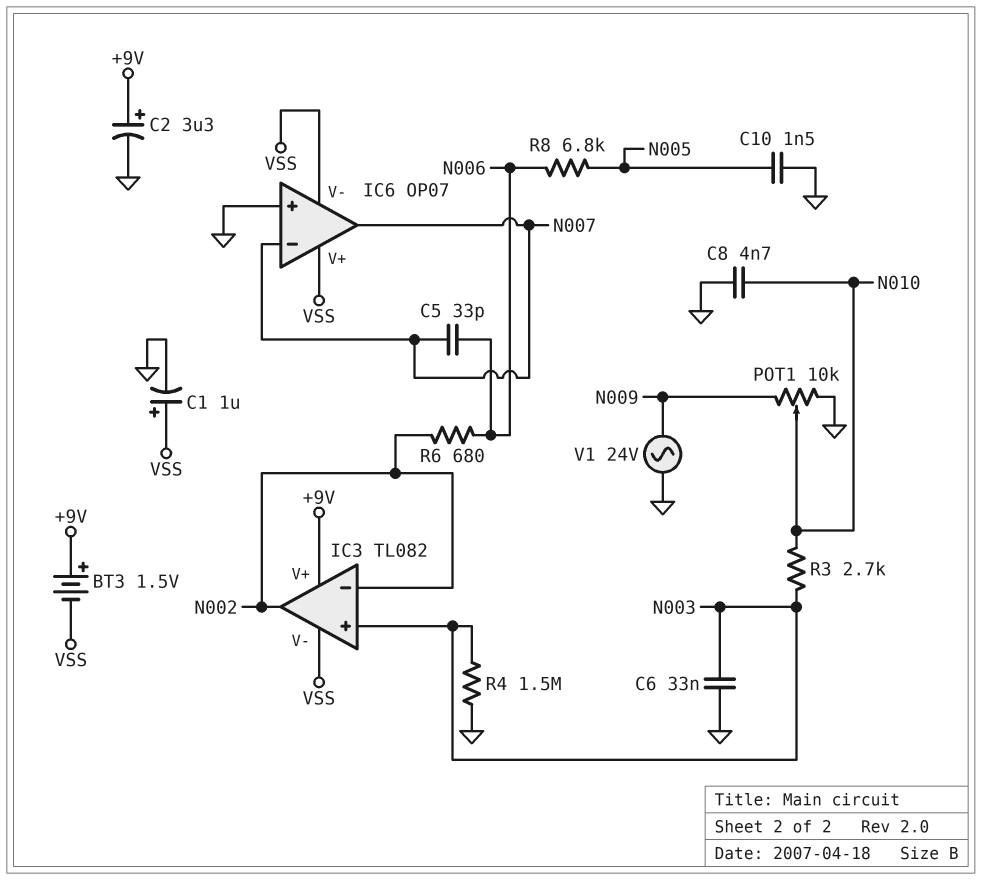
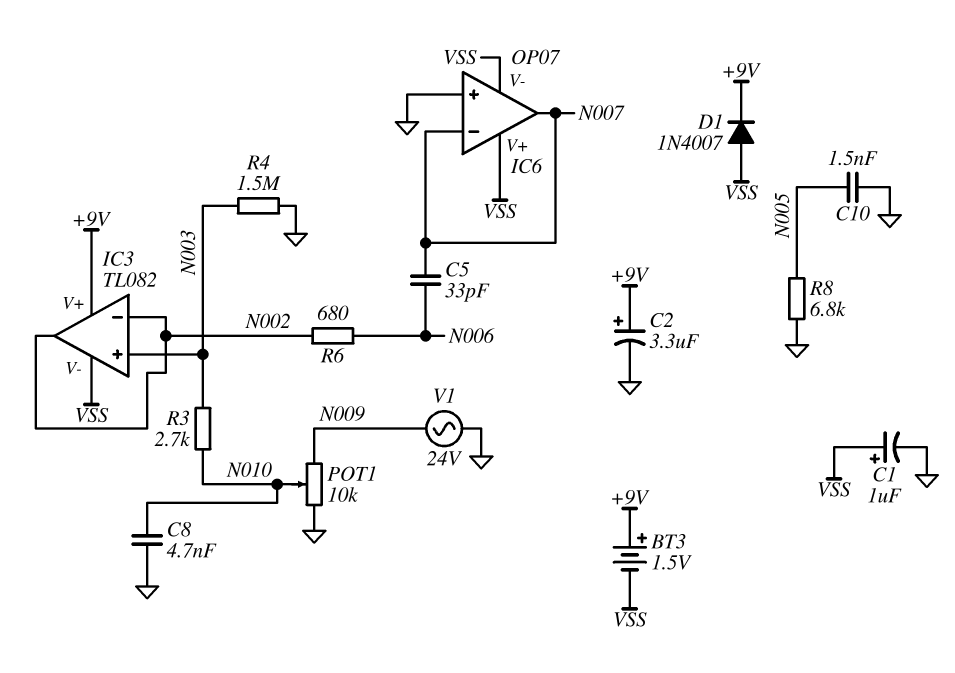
C6: 33nF (GND, N003) -> none
D1: none -> diode 1N4007 (A VSS, K +9V)
R8: 6.8k (N005, N006) -> 6.8k (GND, N005)

